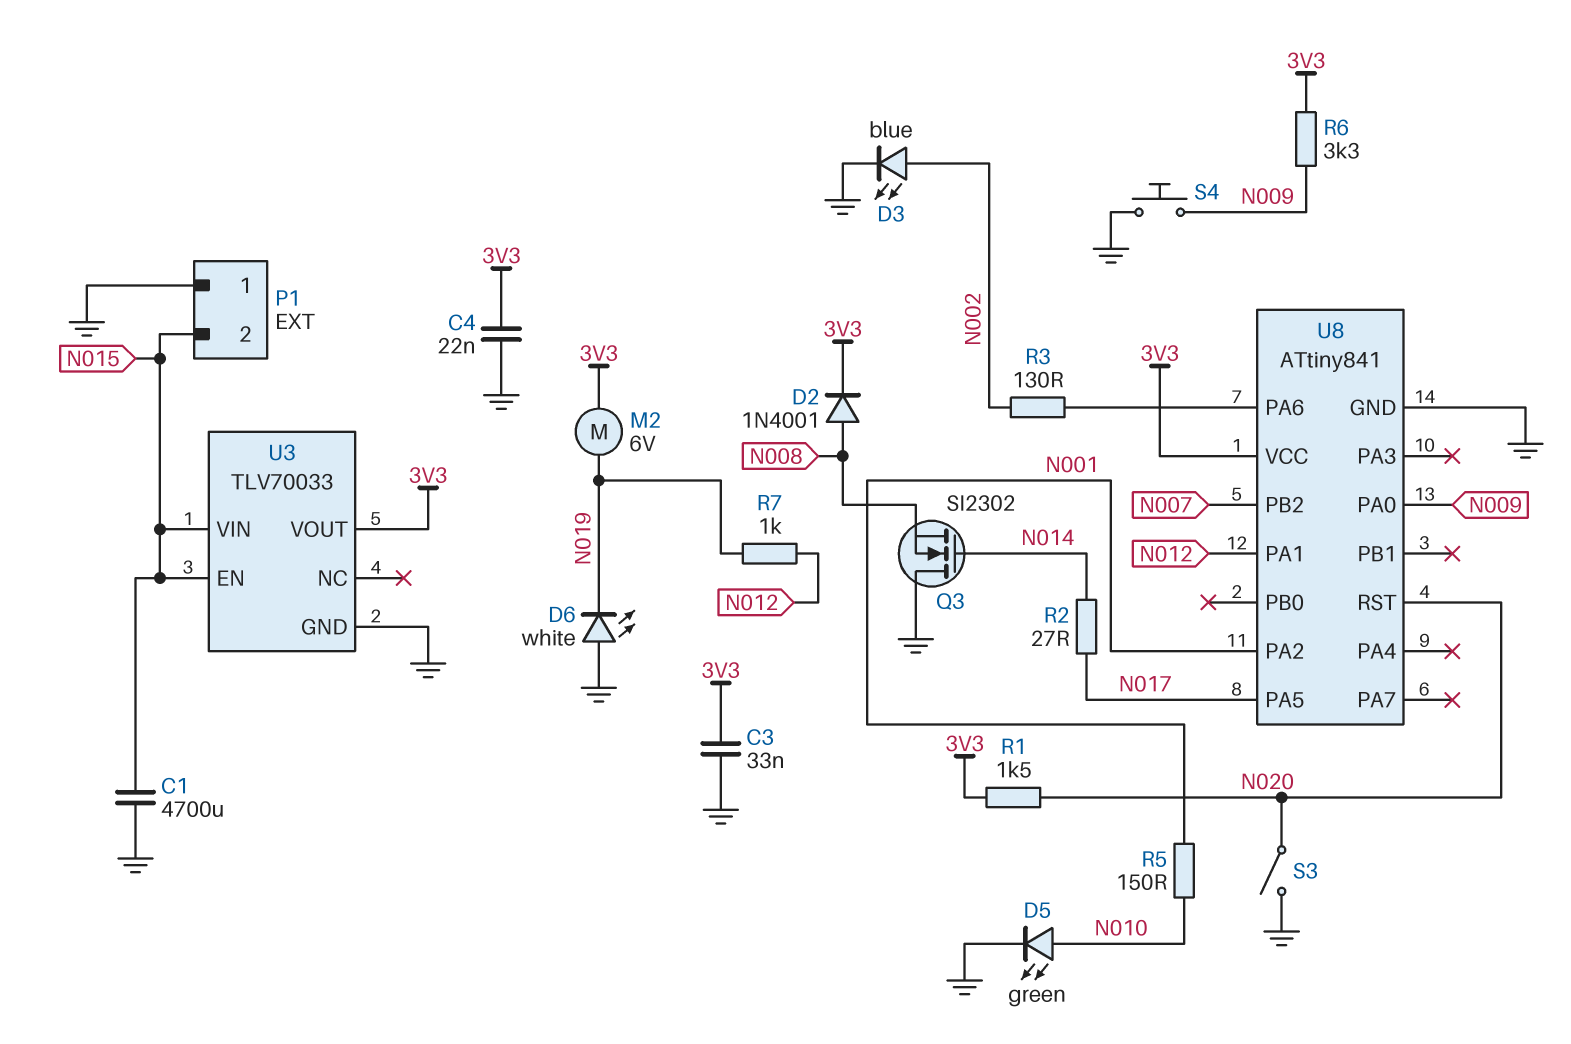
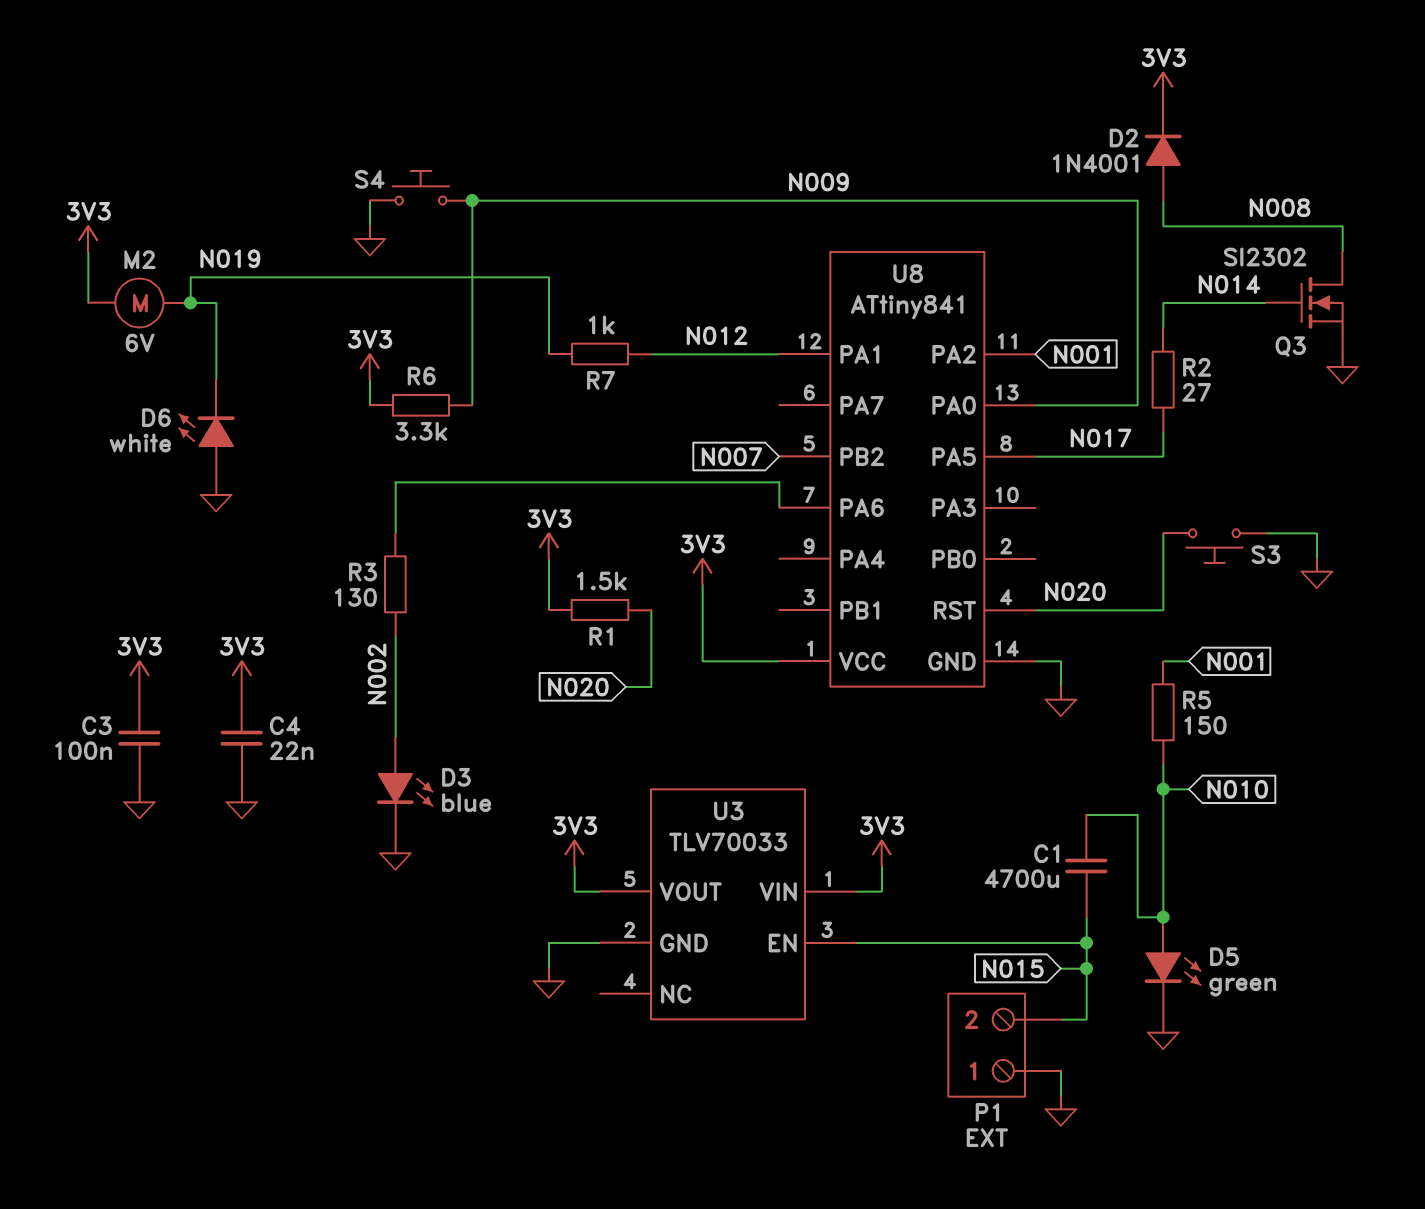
C1: 4700uF (GND, N015) -> 4700uF (N010, N015)
C3: 33nF (3V3, GND) -> 100nF (3V3, GND)
Q3: NMOS SI2302 (G N014, D GND, S N008) -> NMOS SI2302 (G N014, D N008, S GND)
S3: switch (GND, N020) -> button (GND, N020)
U3 pin VIN: N015 -> 3V3

